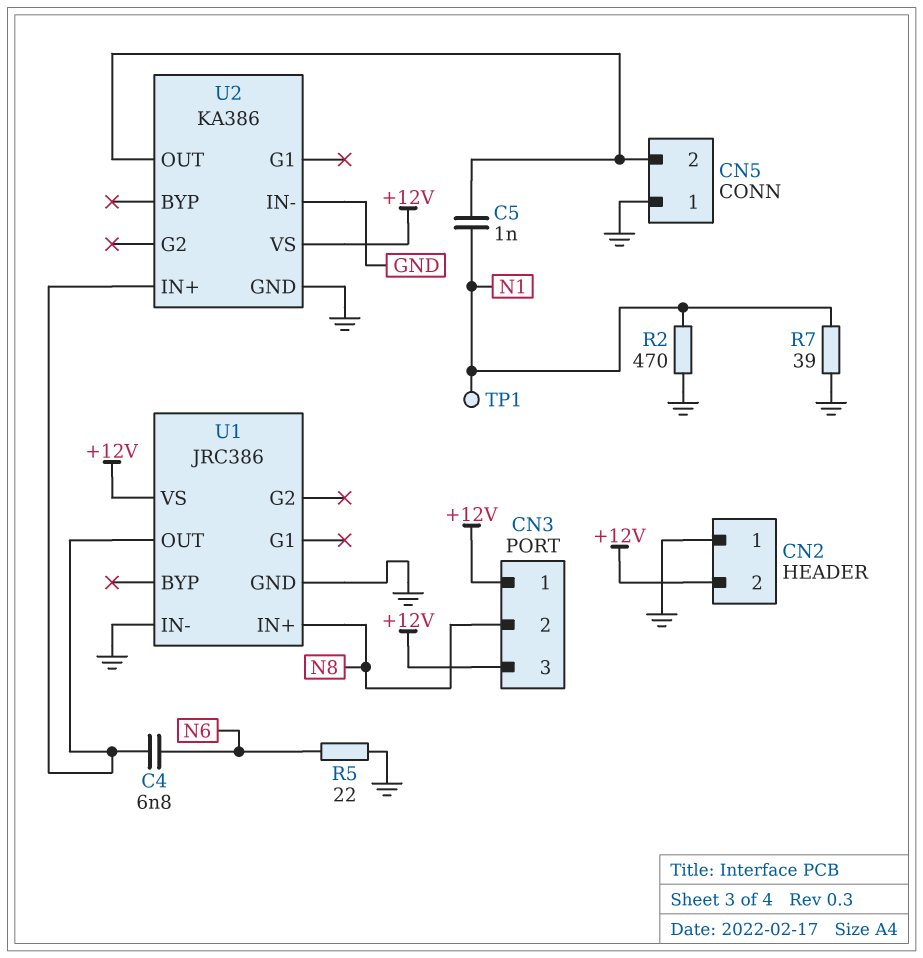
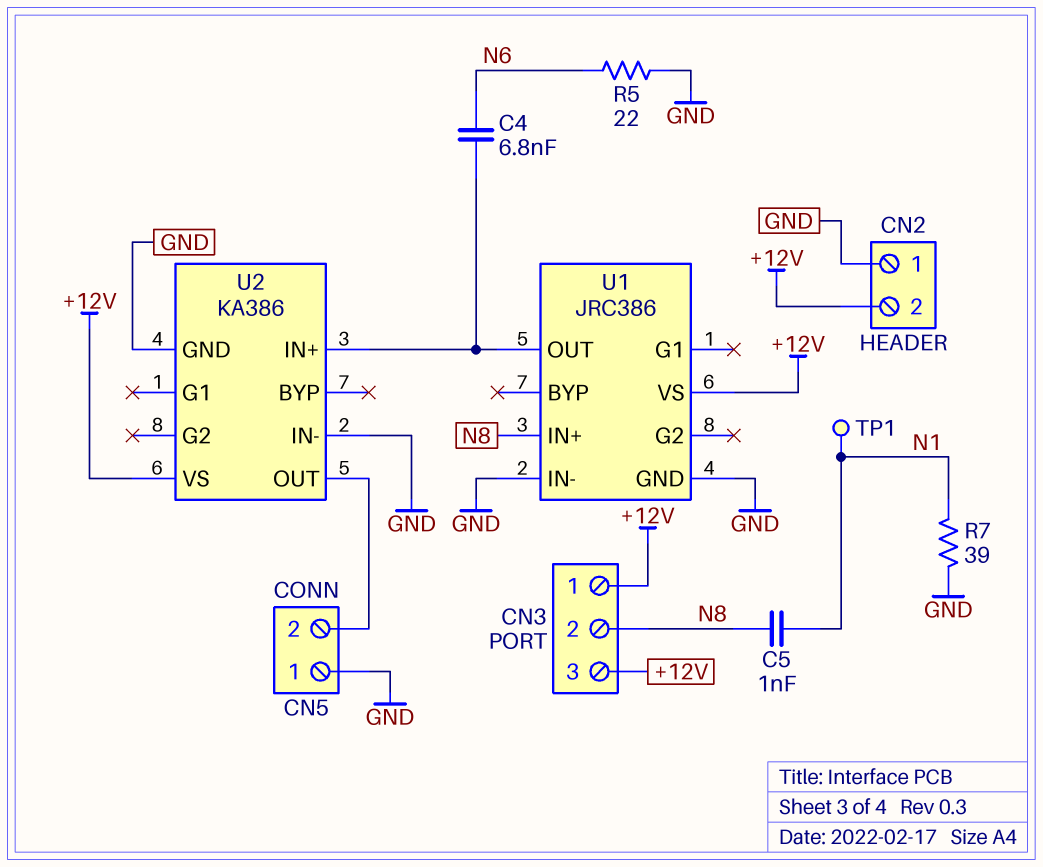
C5: 1nF (CN5/2, N1) -> 1nF (N1, N8)
R2: 470 (GND, N1) -> none

